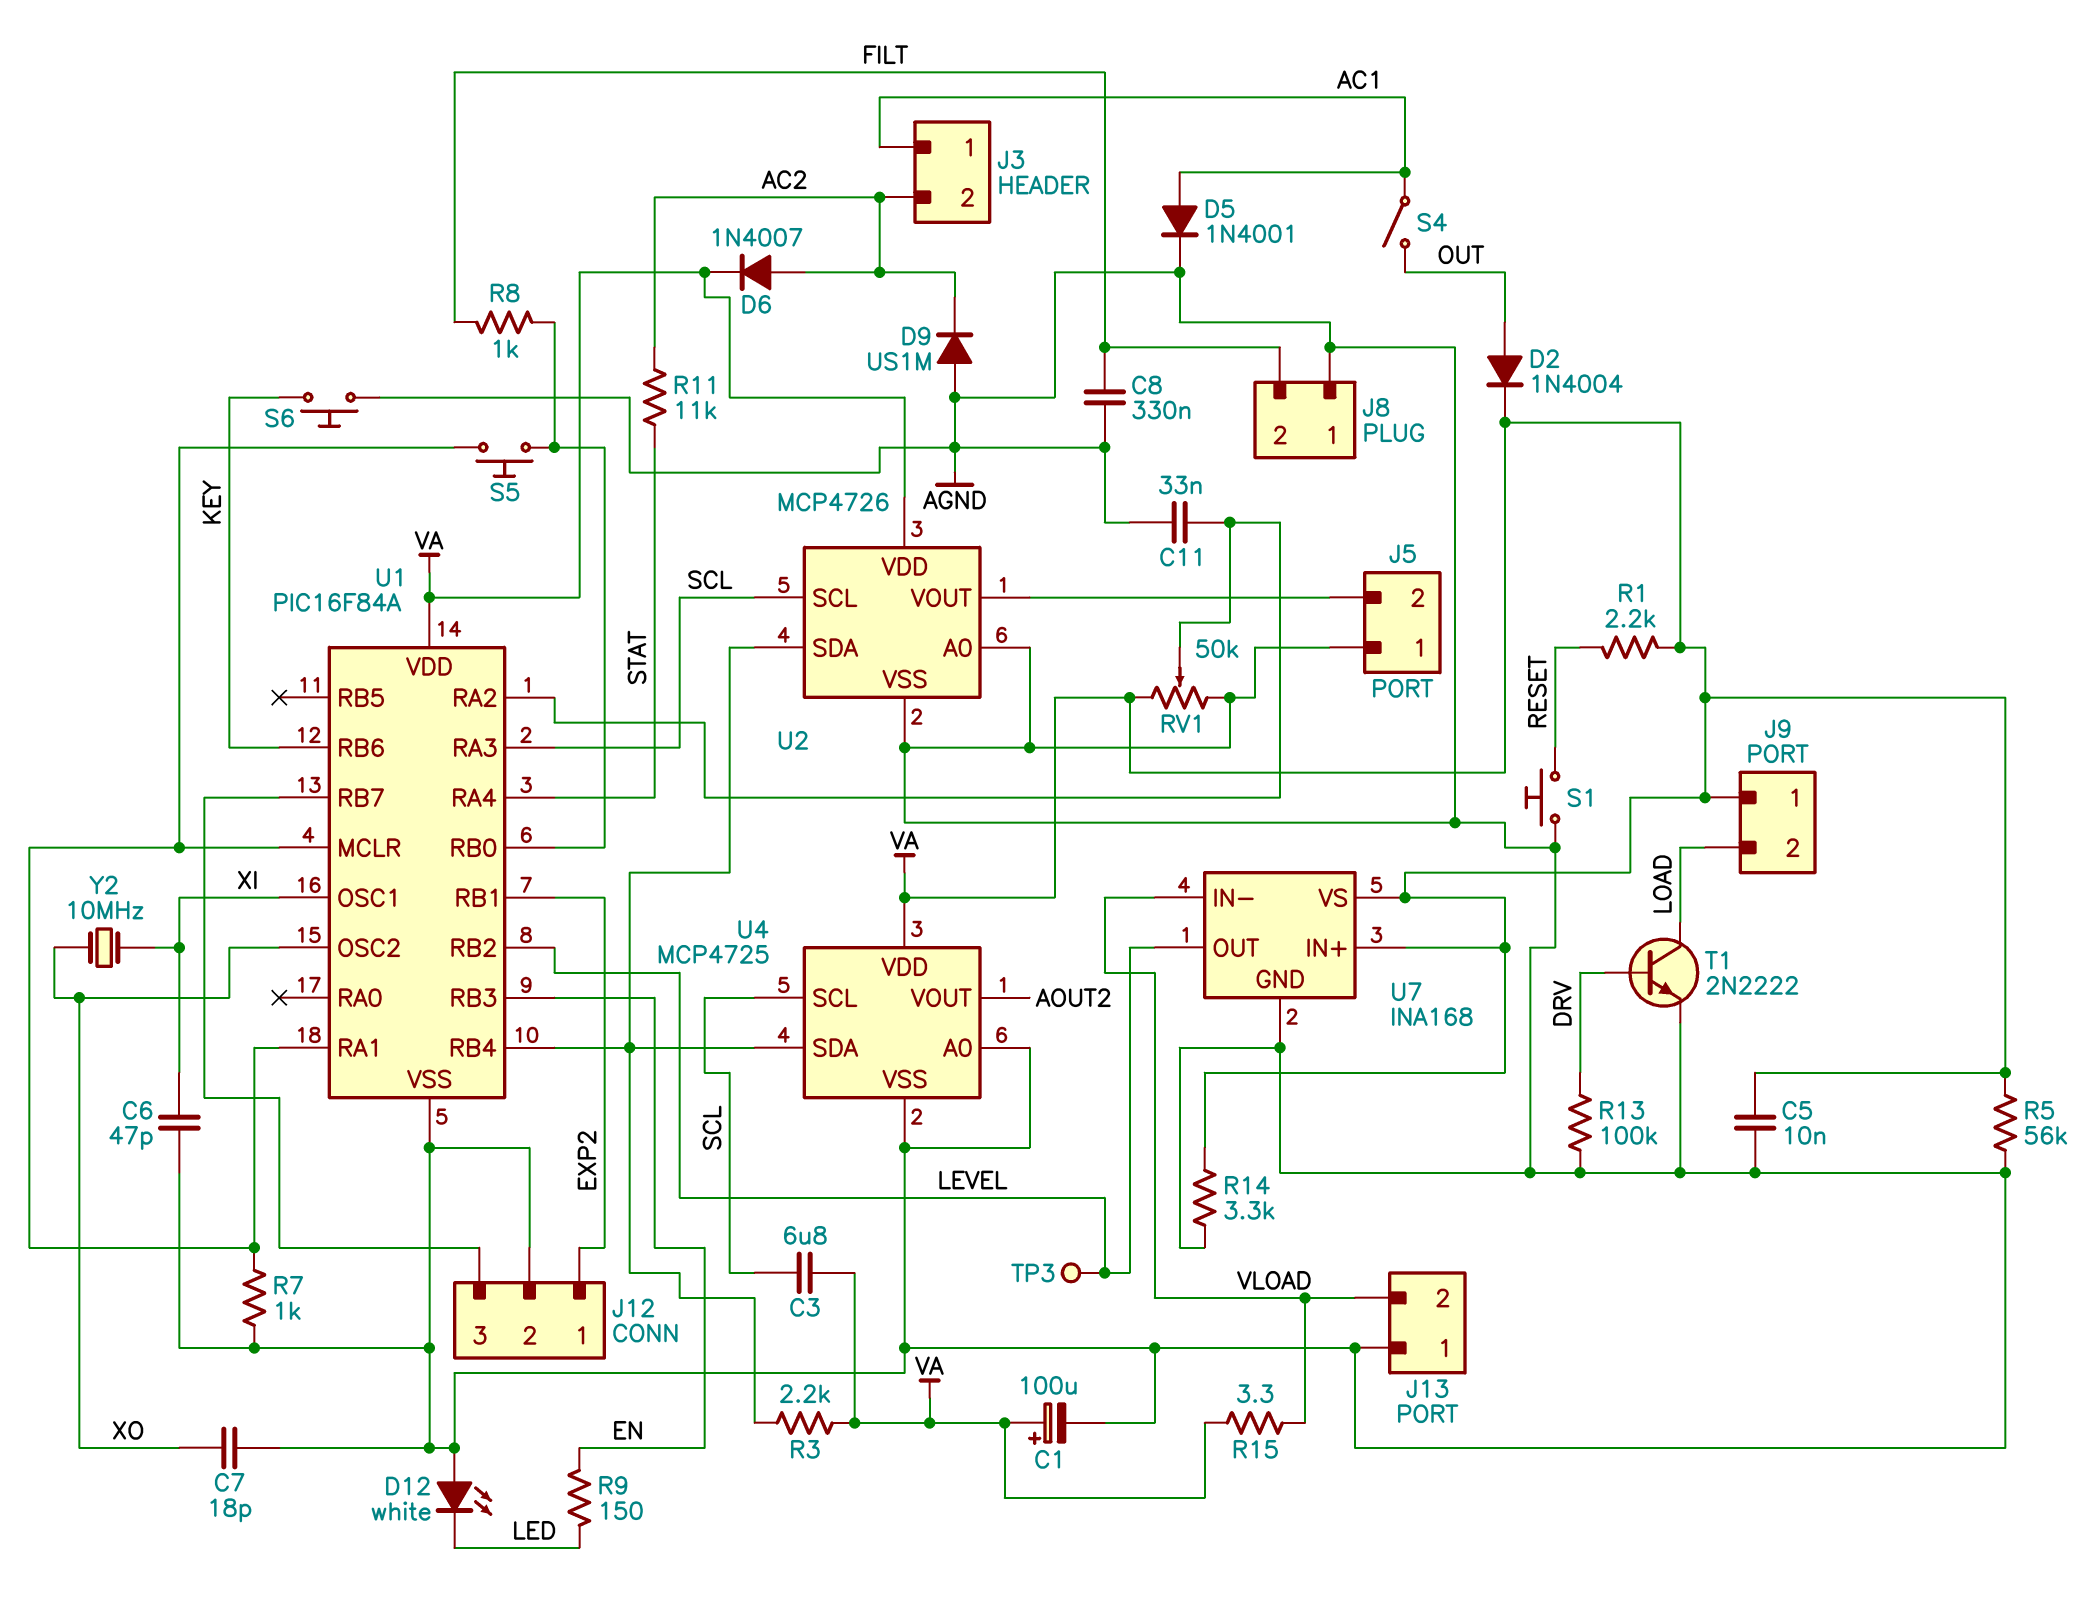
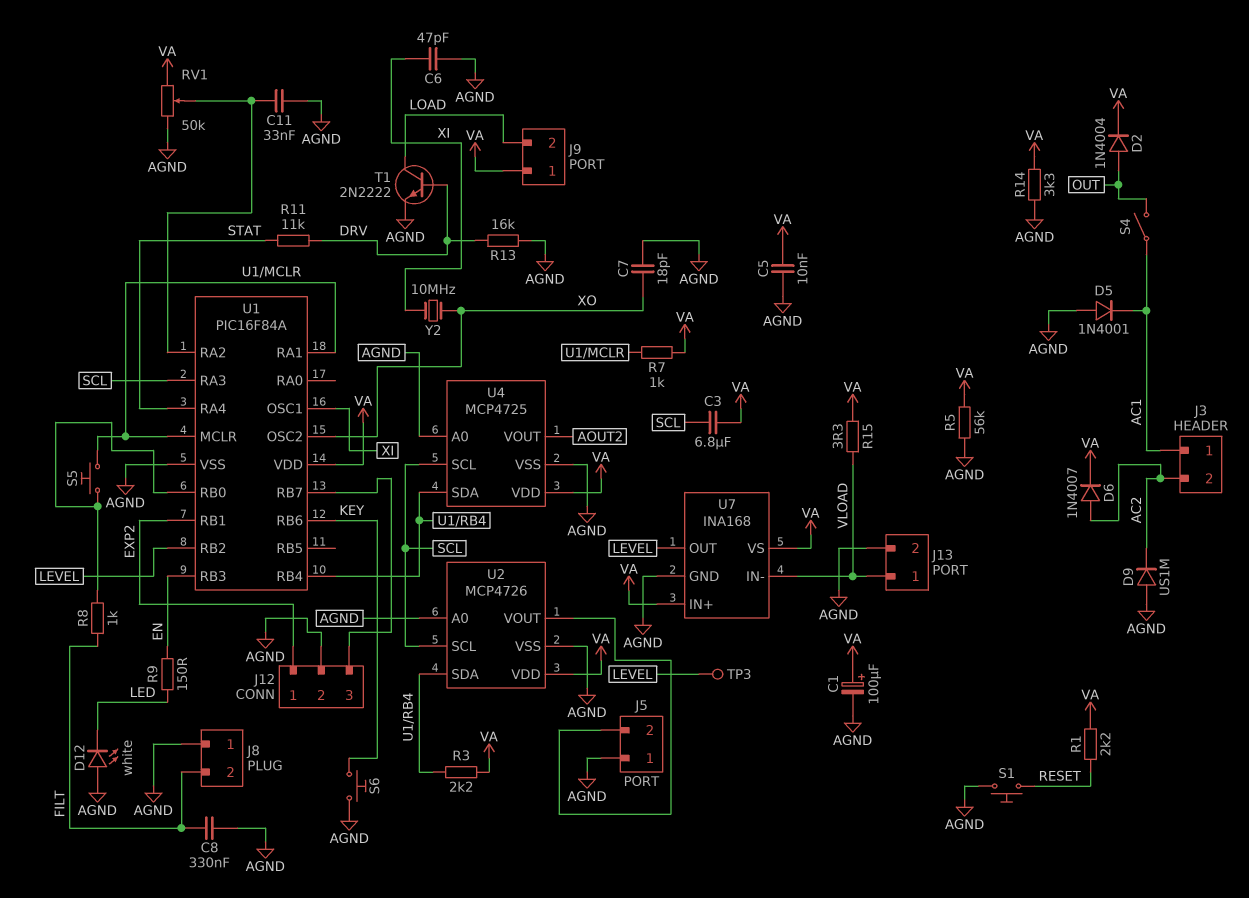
D5: diode 1N4001 (A AC1, K AGND) -> diode 1N4001 (A AGND, K AC1)
J13 pin 1: AGND -> VLOAD
J13 pin 2: VLOAD -> AGND
R7: 1k (AGND, U1/MCLR) -> 1k (U1/MCLR, VA)
R11: 11k (AC2, STAT) -> 11k (DRV, STAT)
R13: 100k (AGND, DRV) -> 16k (AGND, DRV)

